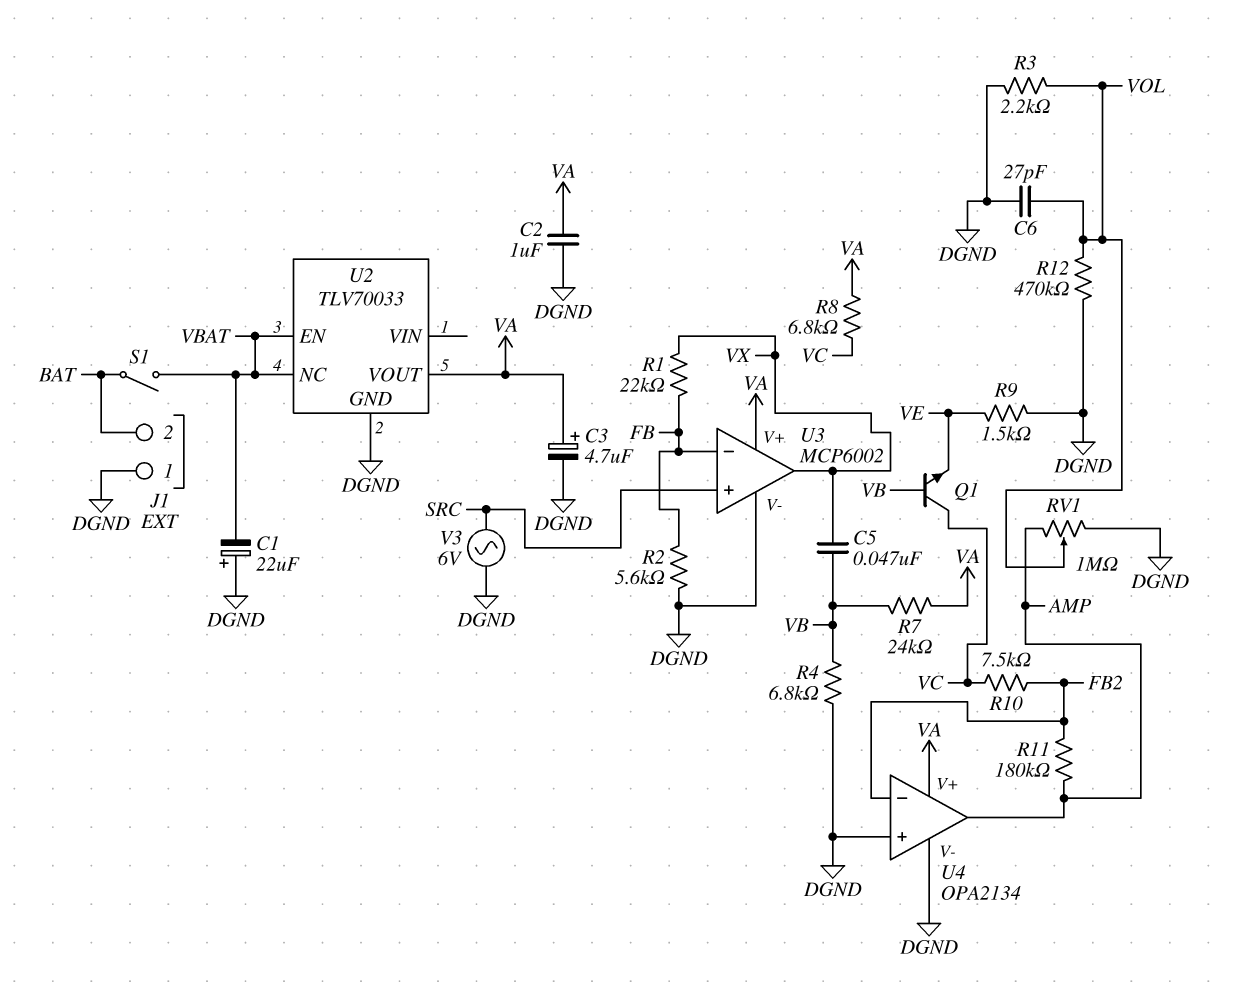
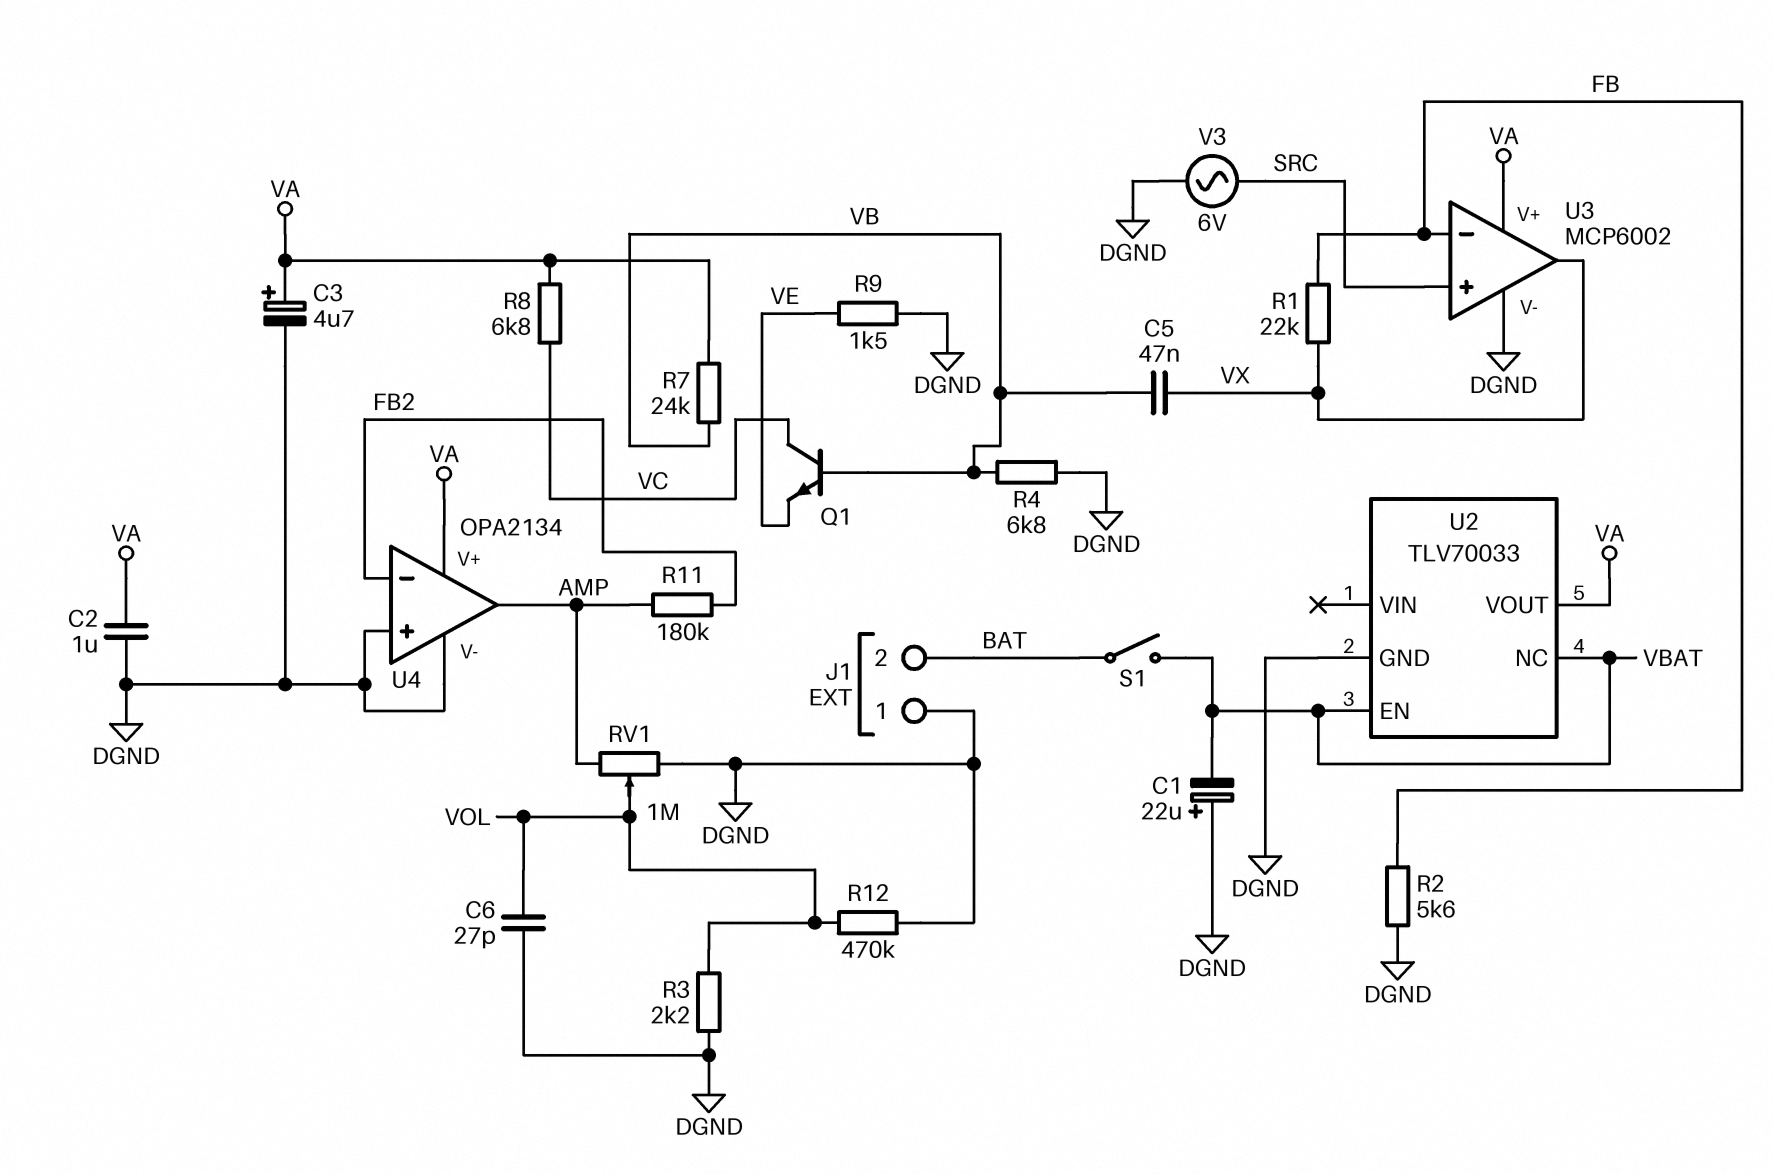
R10: 7.5k (FB2, VC) -> none

